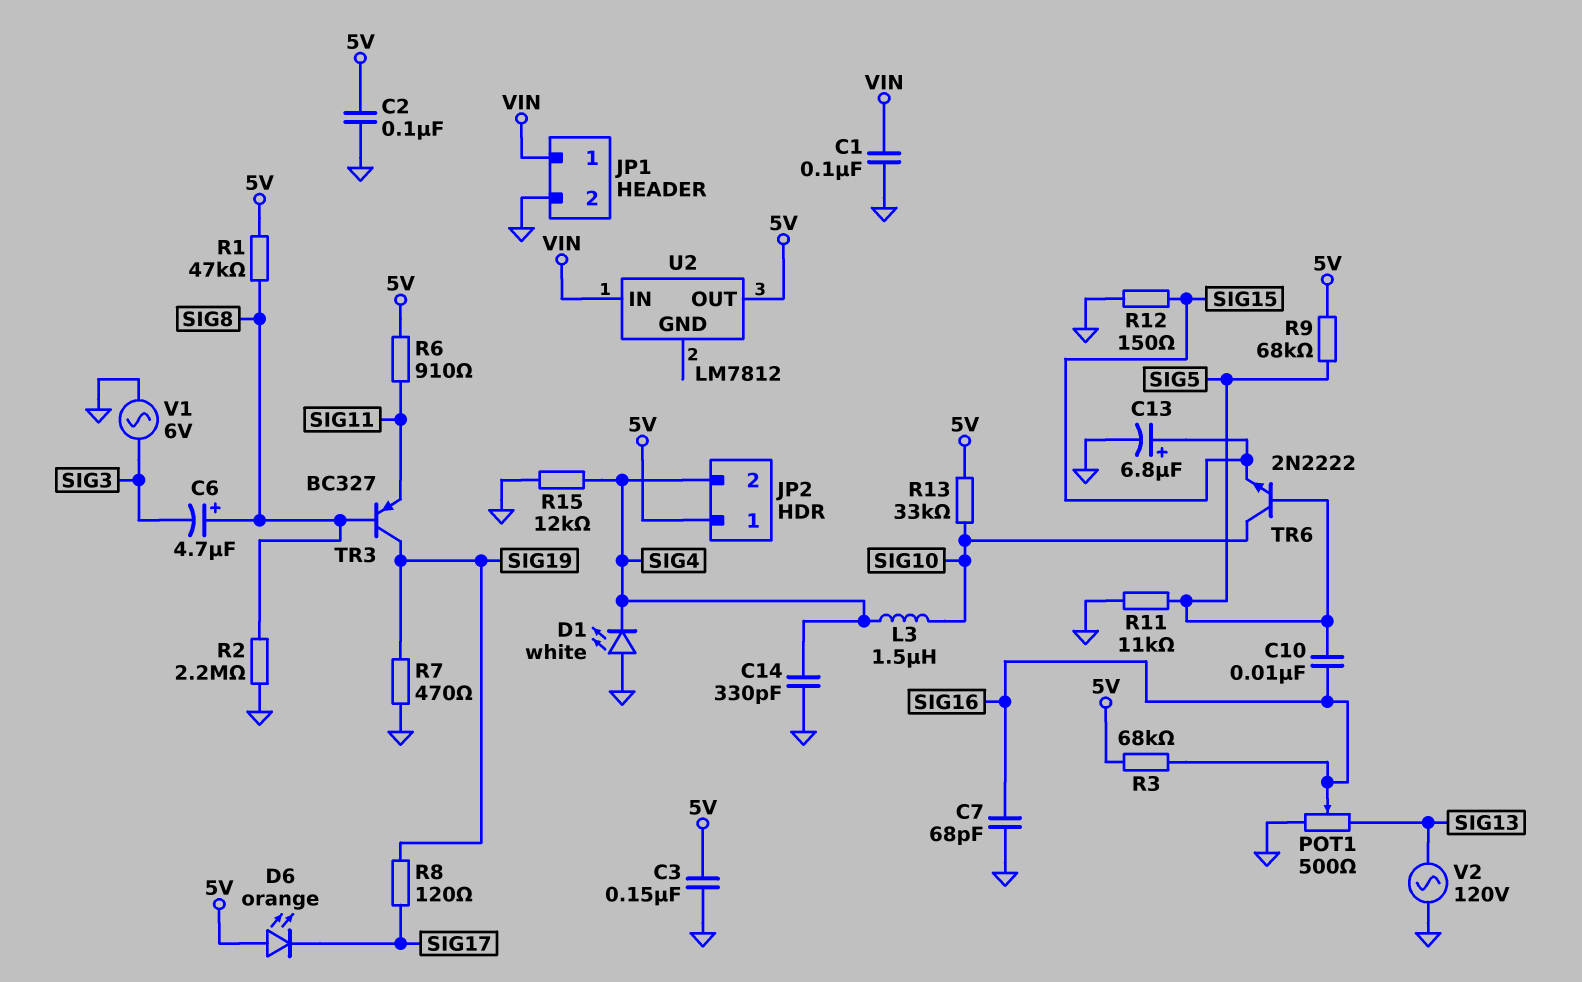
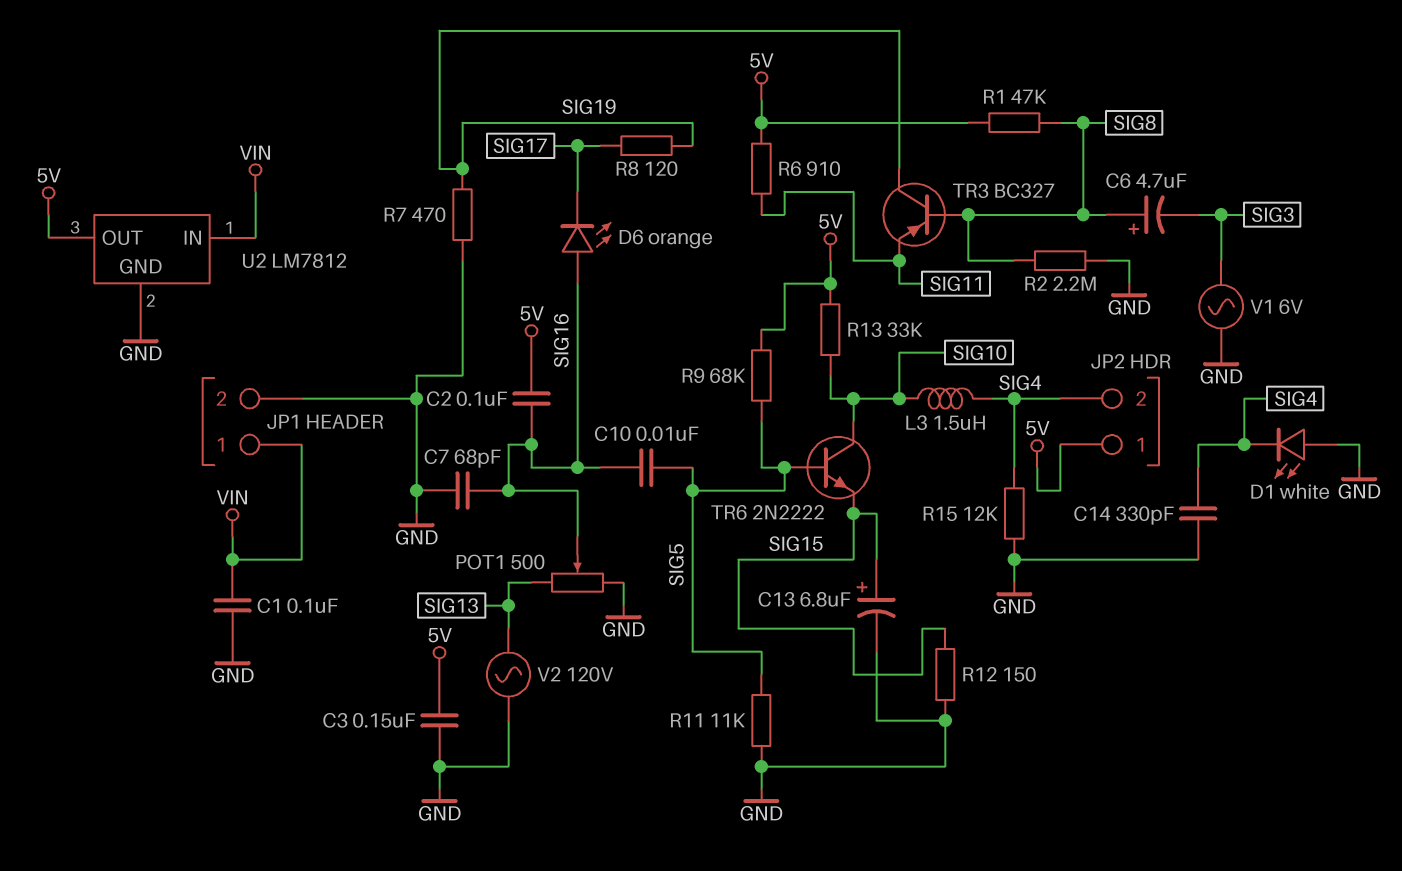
C2: 100nF (5V, GND) -> 100nF (5V, SIG16)
D6: LED orange (A 5V, K SIG17) -> LED orange (A SIG16, K SIG17)
R3: 68k (5V, SIG16) -> none
U2 pin GND: none -> GND

